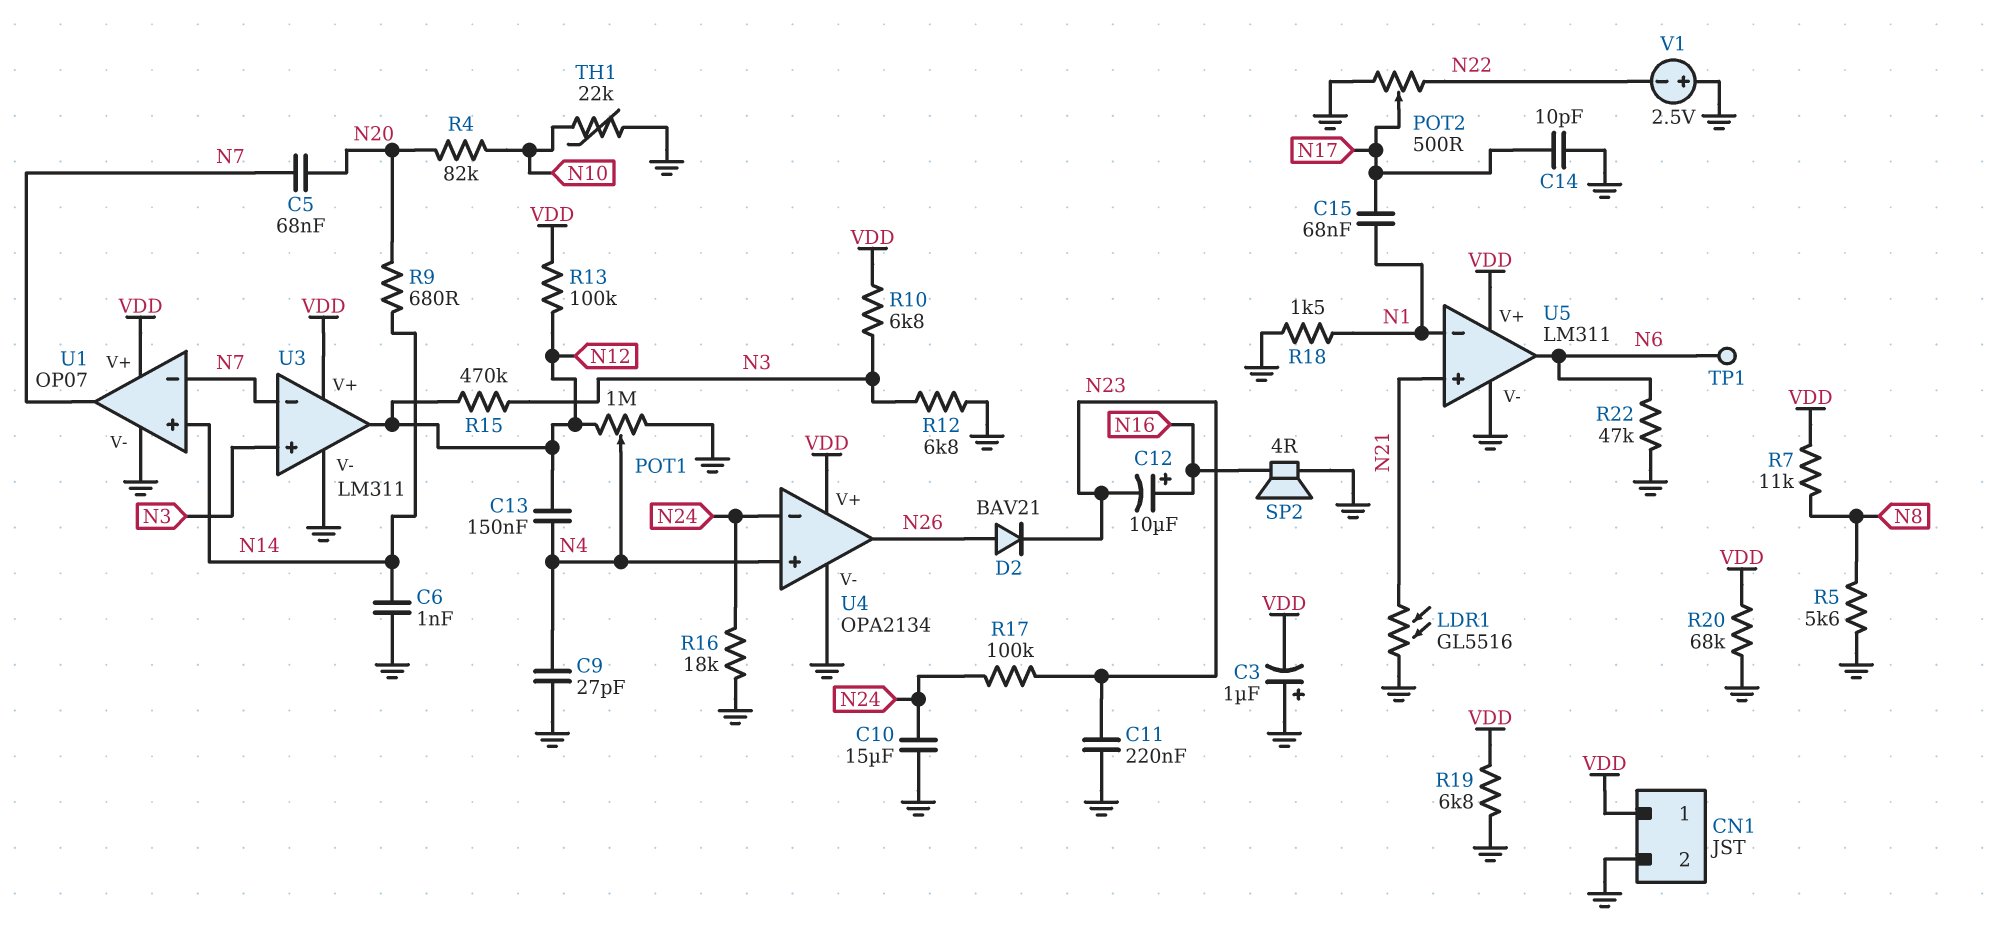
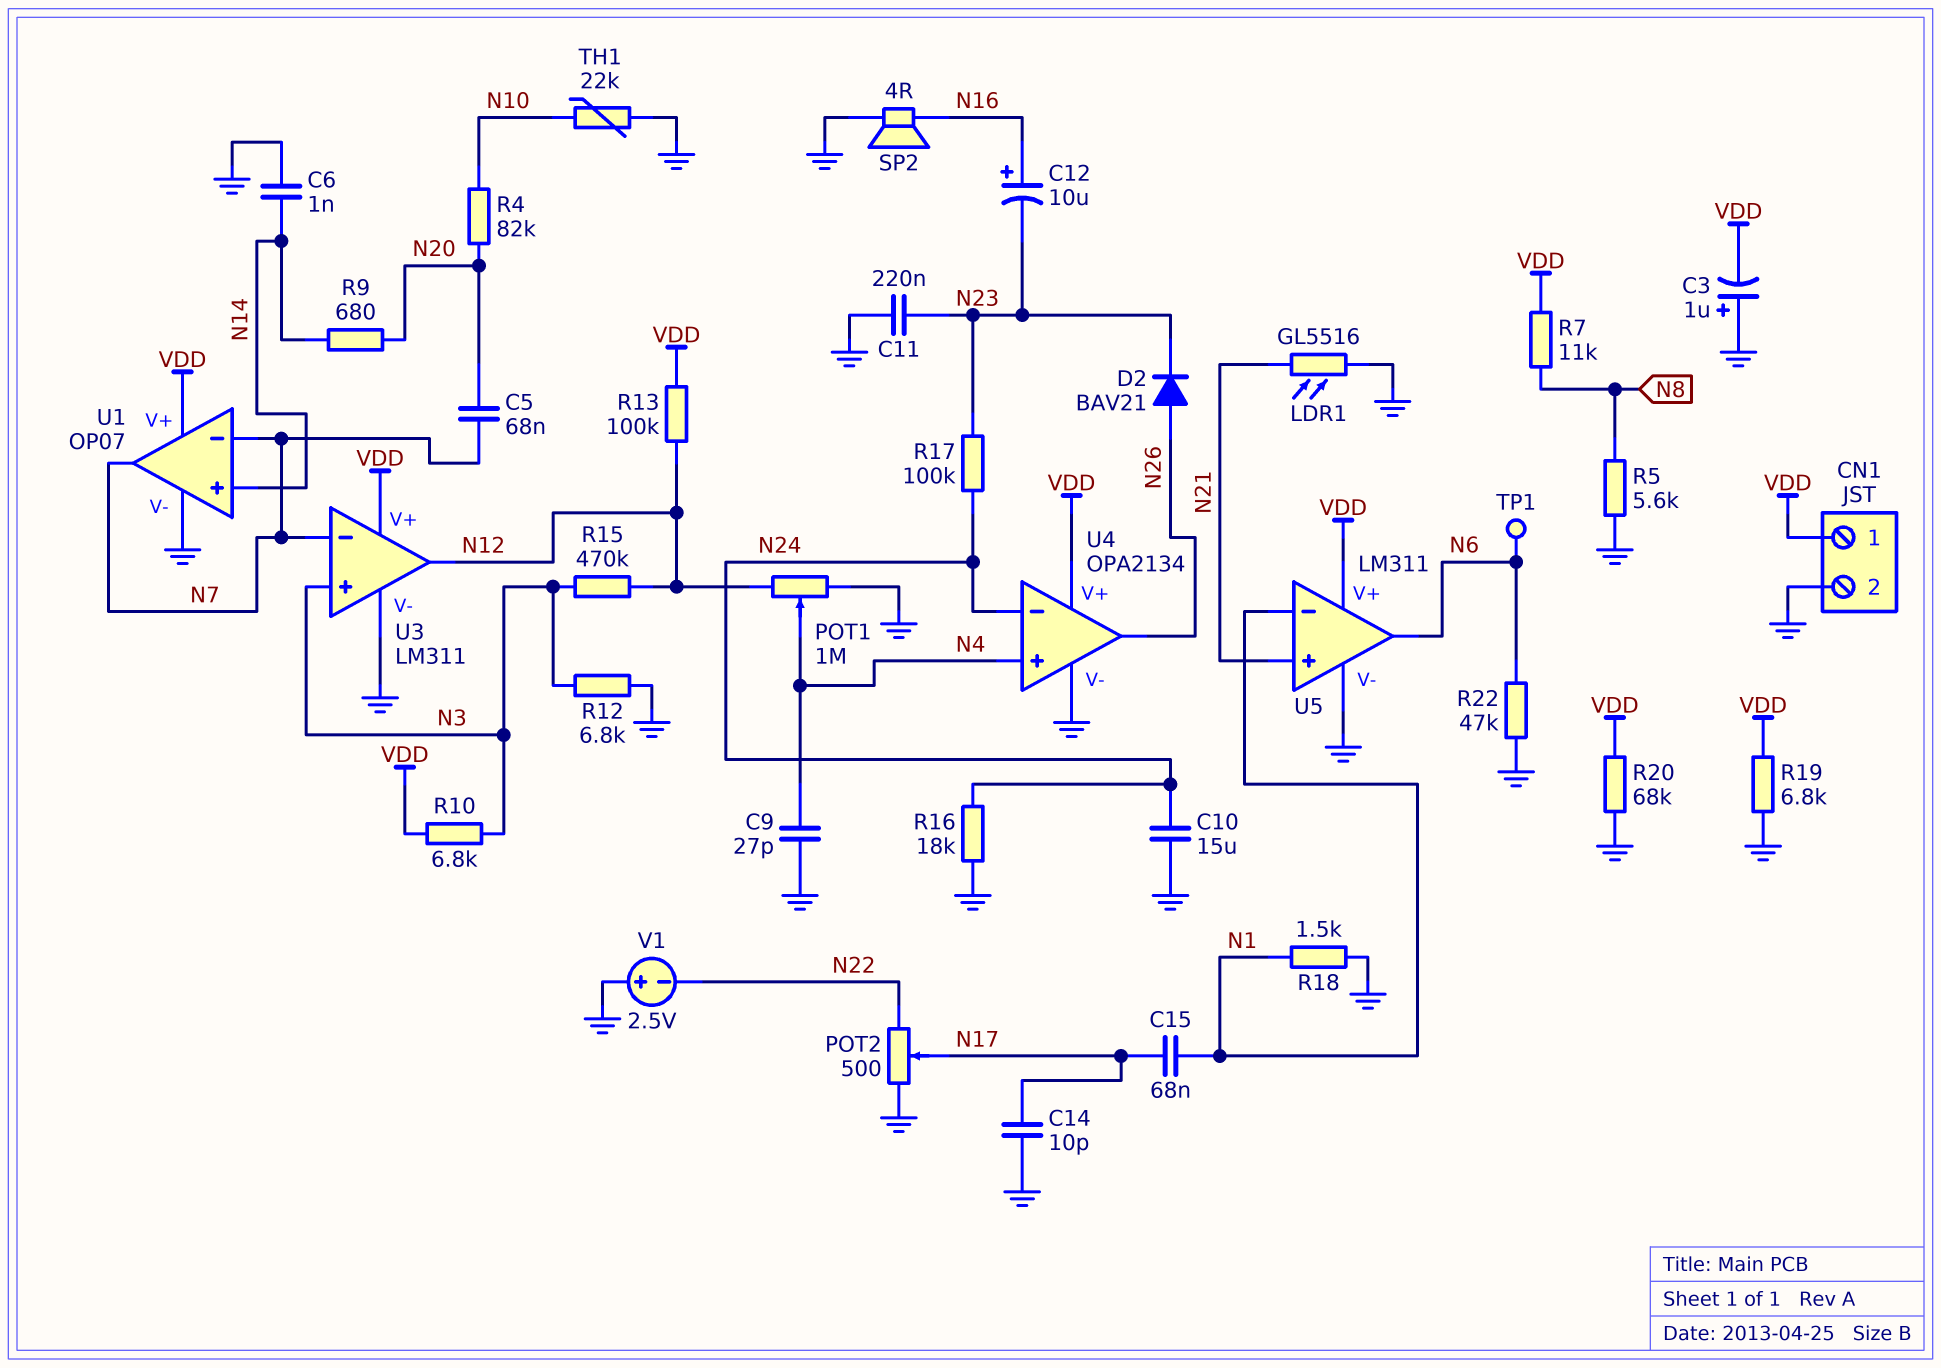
C13: 150nF (N4, N12) -> none

